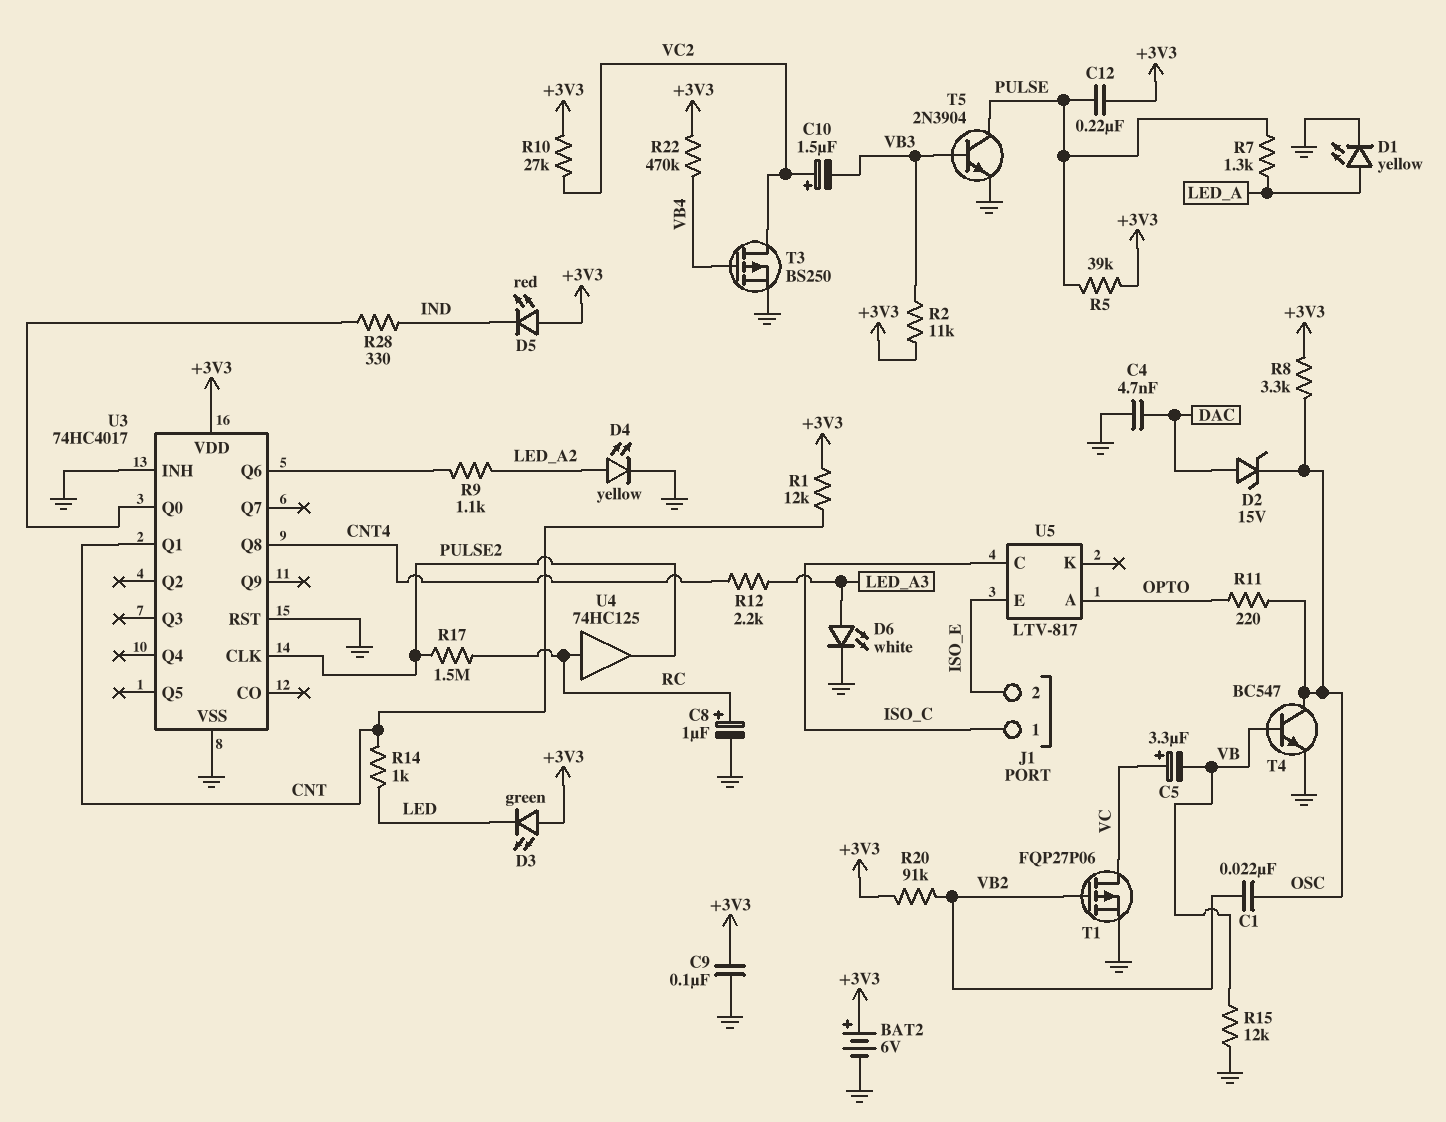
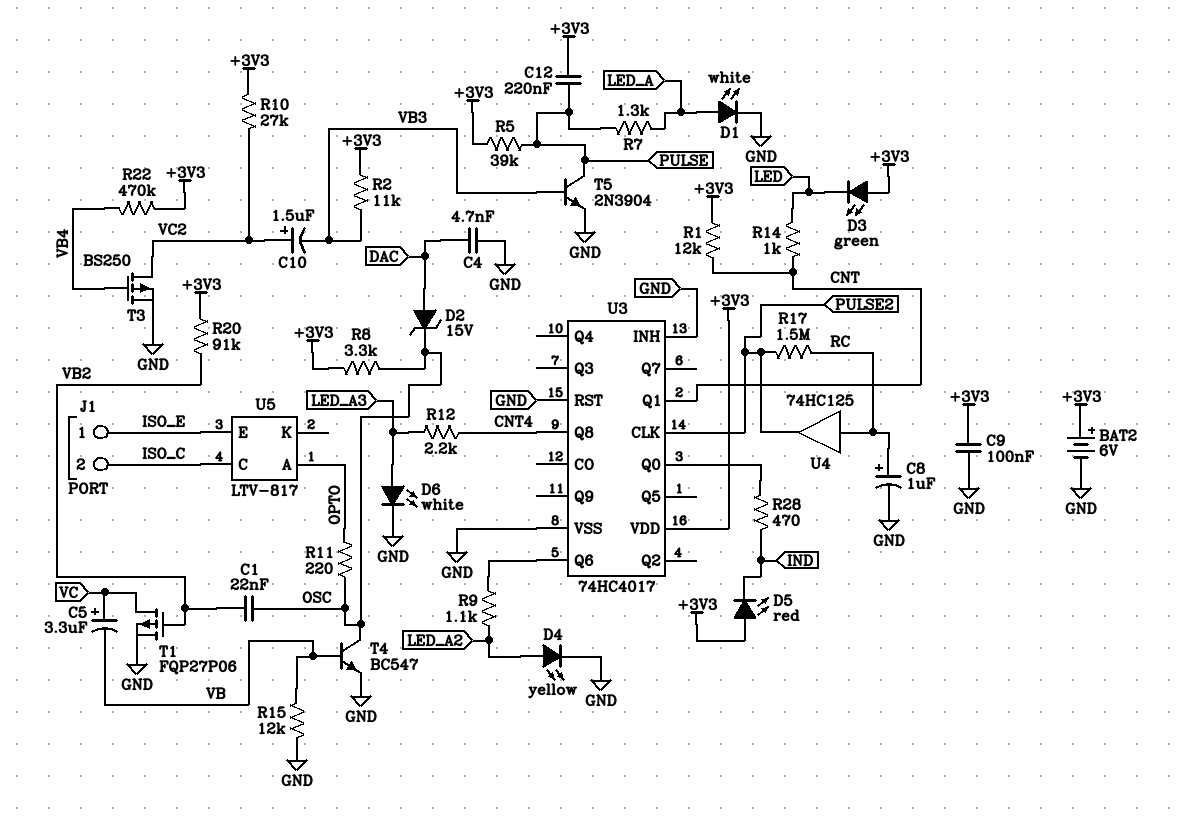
D1: LED yellow (A LED_A, K GND) -> LED white (A LED_A, K GND)
J1 pin 1: ISO_C -> ISO_E
J1 pin 2: ISO_E -> ISO_C
R28: 330 (IND, U3/Q0) -> 470 (IND, U3/Q0)

